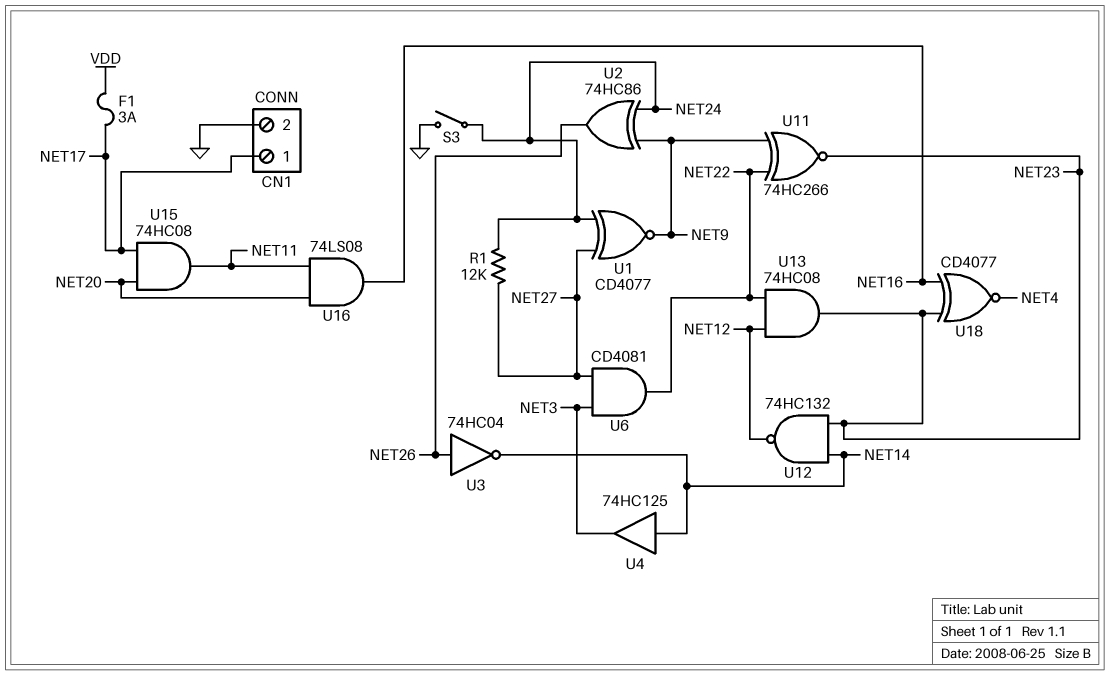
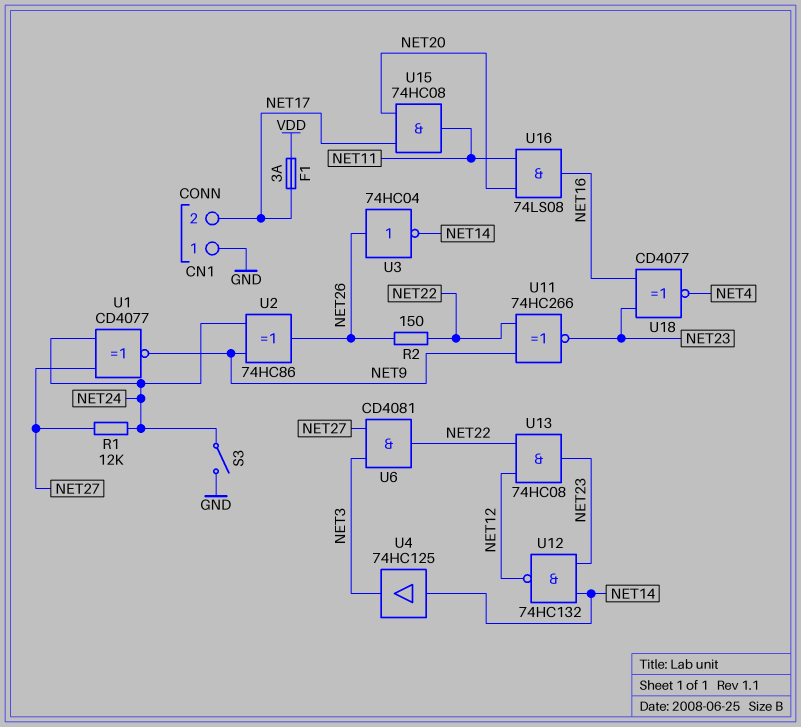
CN1 pin 1: NET17 -> GND
CN1 pin 2: GND -> NET17
R2: none -> 150 (NET22, NET26)

